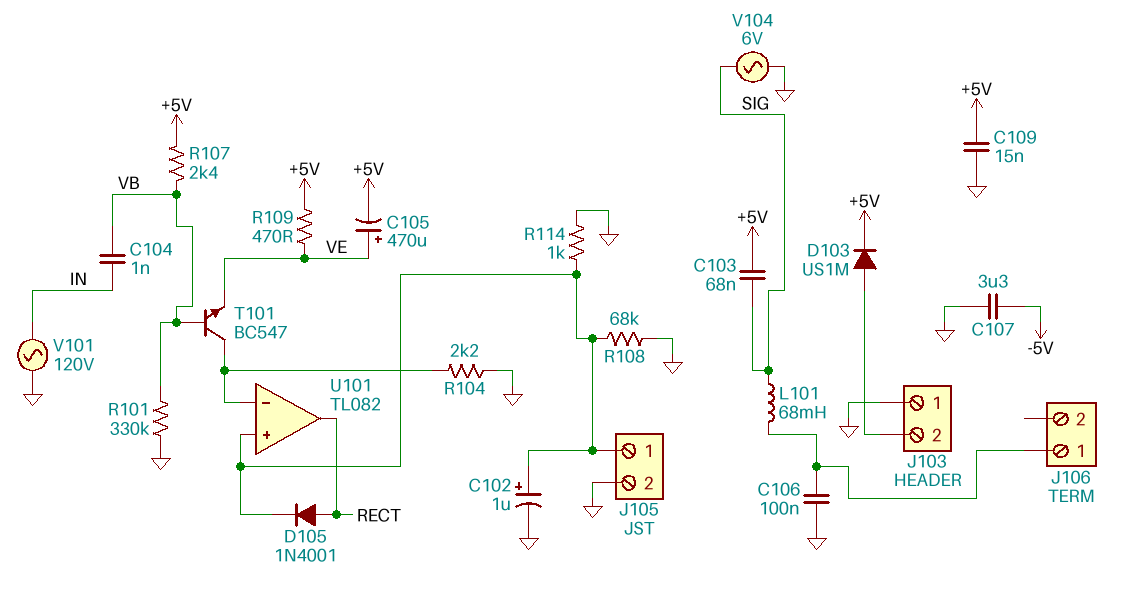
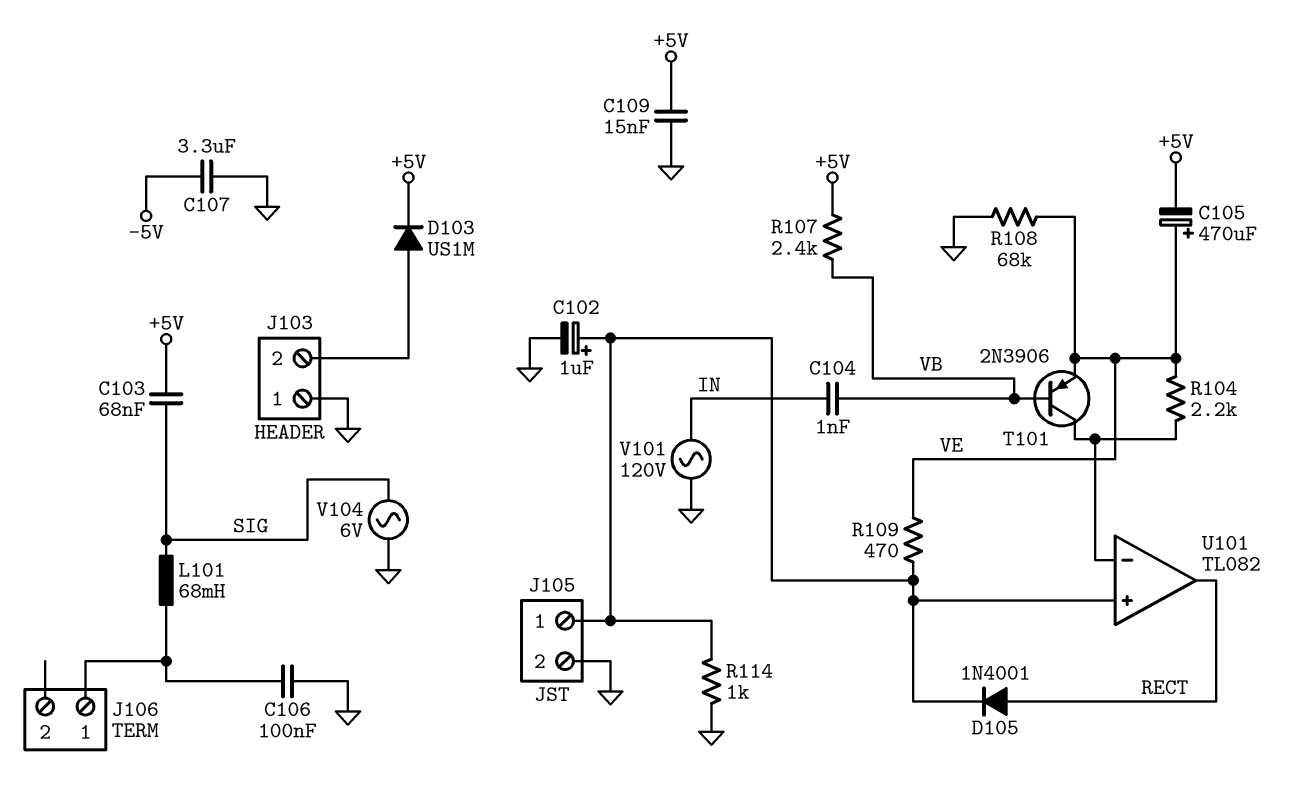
R101: 330k (GND, VB) -> none
R104: 2.2k (GND, U101/in-) -> 2.2k (U101/in-, VE)
R108: 68k (GND, J105/1) -> 68k (GND, VE)
R109: 470 (+5V, VE) -> 470 (J105/1, VE)
T101: NPN BC547 (B VB, C U101/in-, E VE) -> PNP 2N3906 (B VB, C U101/in-, E VE)

